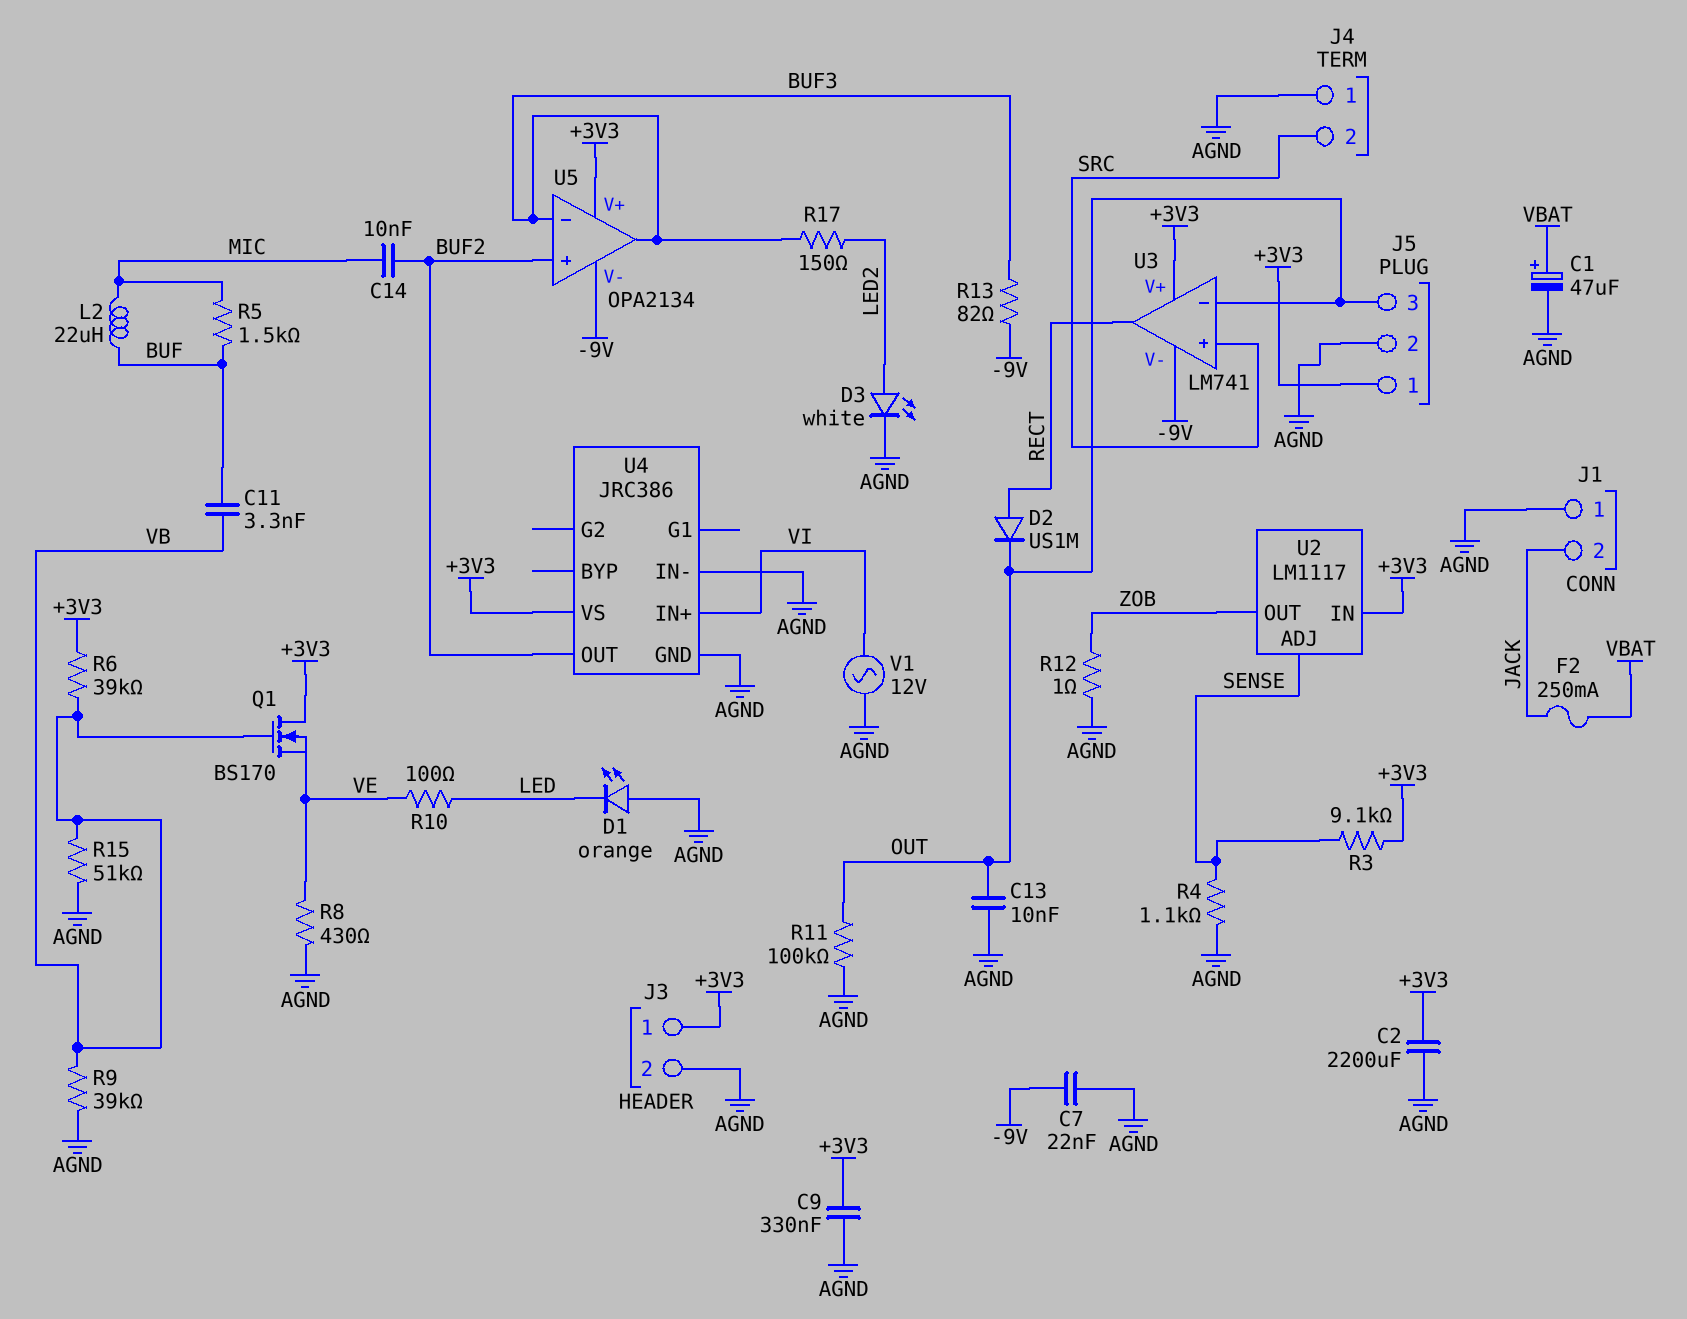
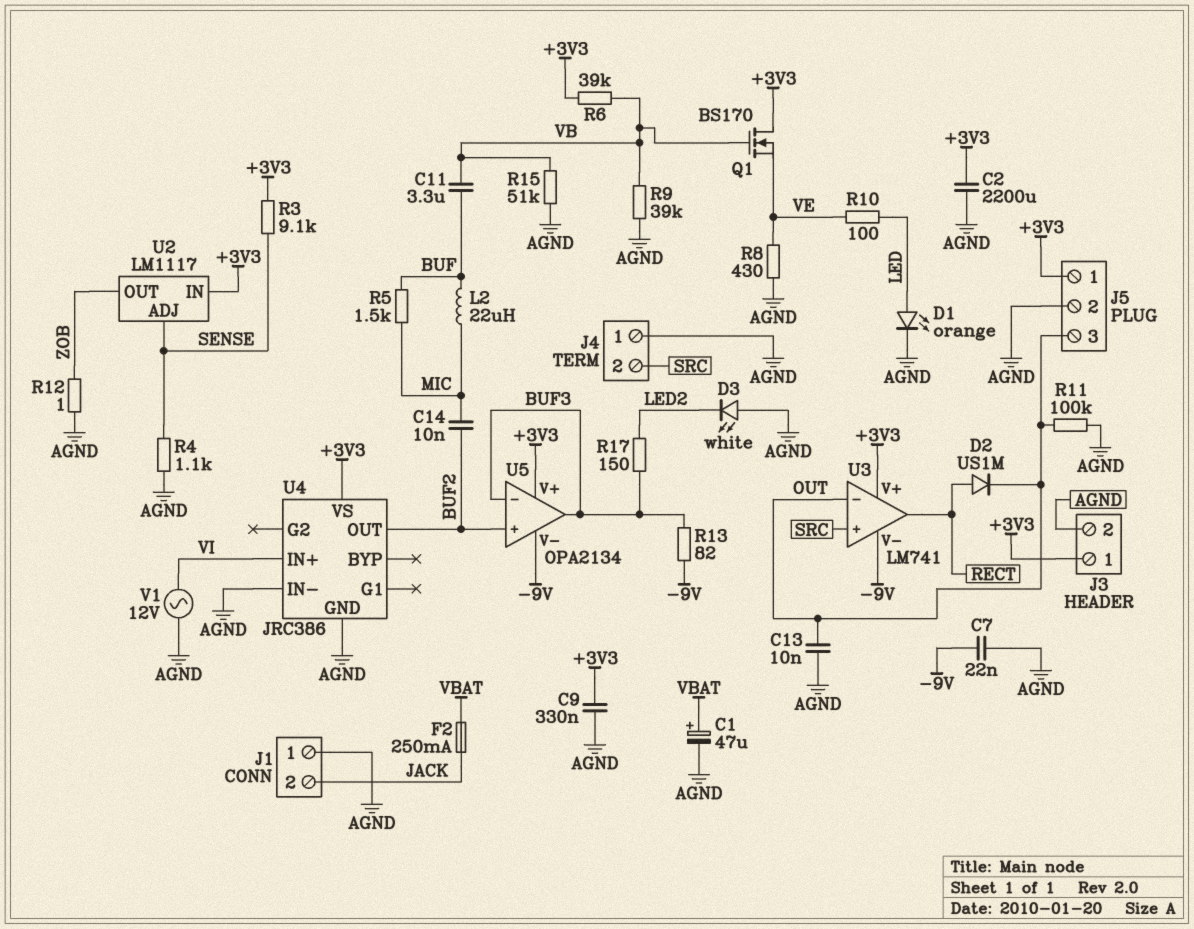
C11: 3.3nF (BUF, VB) -> 3.3uF (BUF, VB)
D1: LED orange (A AGND, K LED) -> LED orange (A LED, K AGND)
D3: LED white (A LED2, K AGND) -> LED white (A AGND, K LED2)

